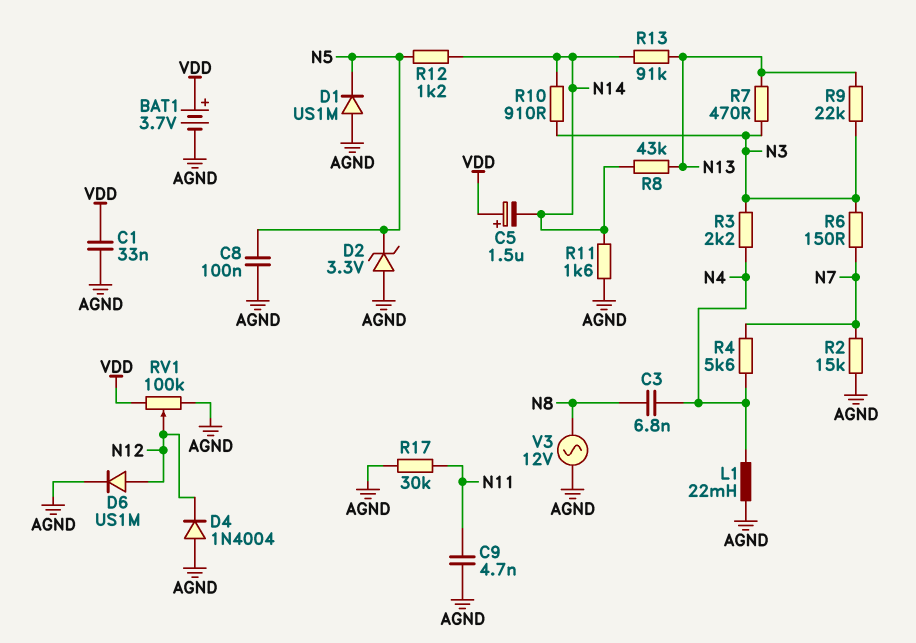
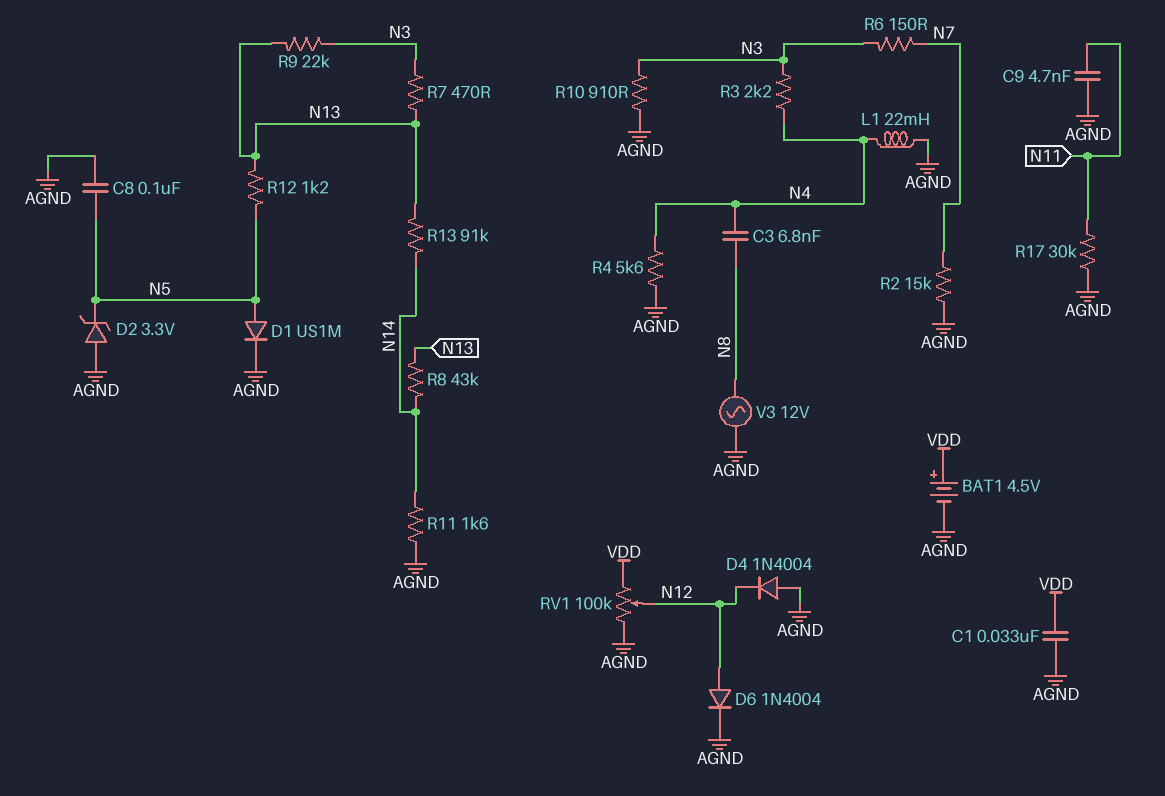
BAT1: 3.7V (plus VDD, minus AGND) -> 4.5V (plus VDD, minus AGND)
C5: 1.5uF (plus VDD, minus N14) -> none
D1: diode US1M (A AGND, K N5) -> diode US1M (A N5, K AGND)
D6: diode US1M (A N12, K AGND) -> diode 1N4004 (A N12, K AGND)
R4: 5.6k (N4, N7) -> 5.6k (AGND, N4)
R10: 910 (N3, N14) -> 910 (AGND, N3)
R12: 1.2k (N5, N14) -> 1.2k (N5, N13)

